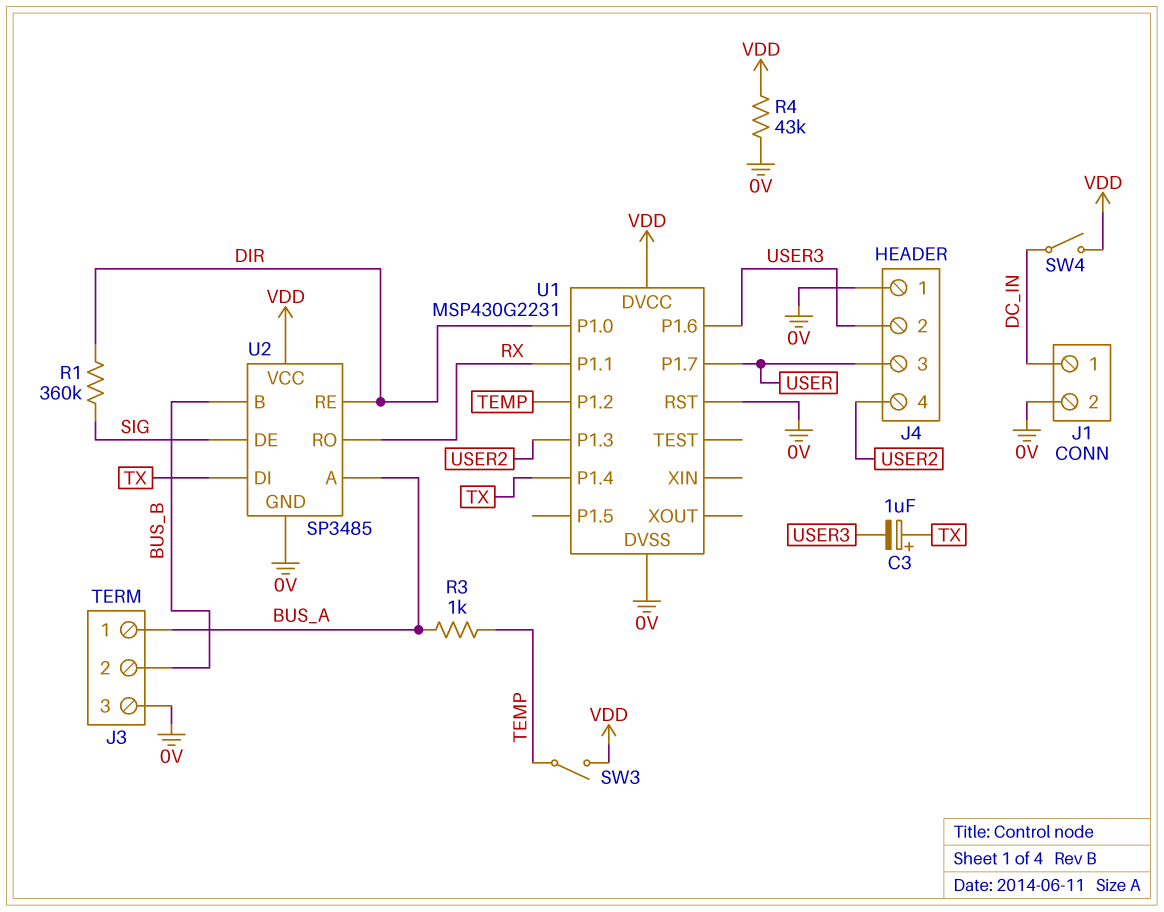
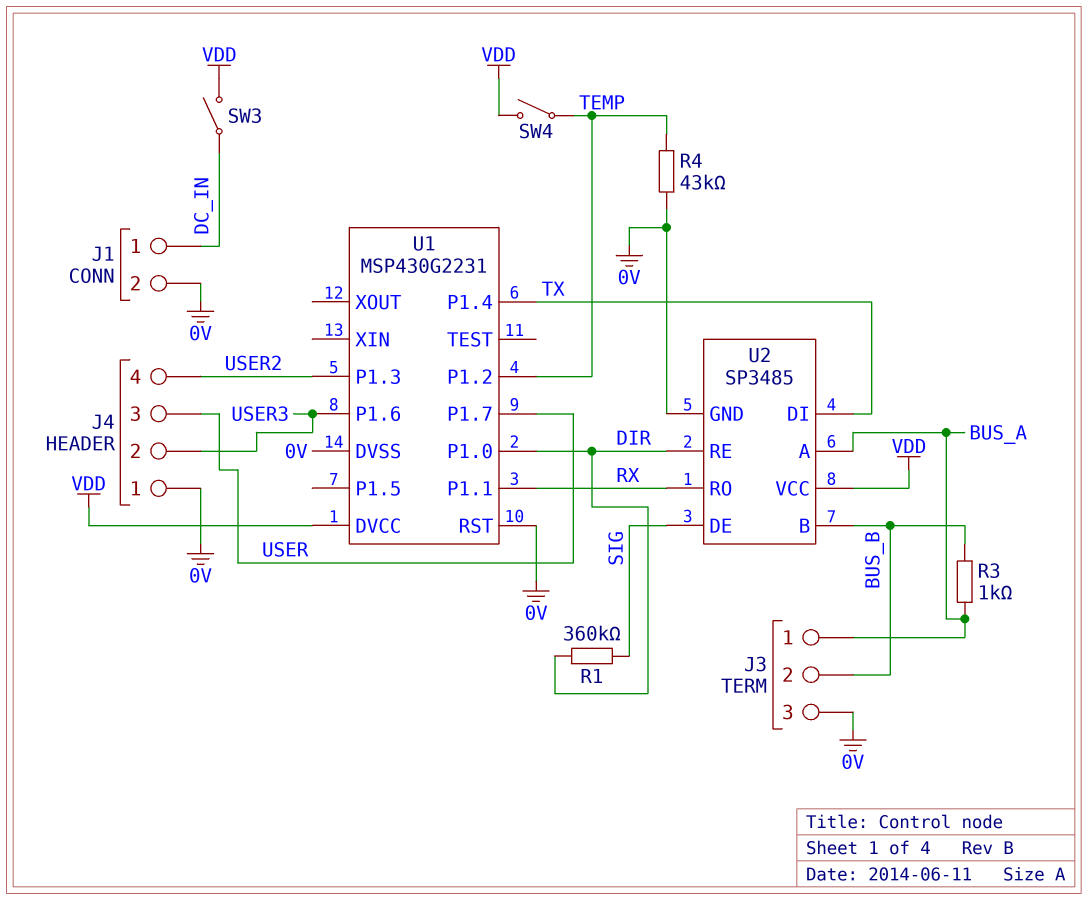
C3: 1uF (plus TX, minus USER3) -> none
R3: 1k (BUS_A, TEMP) -> 1k (BUS_A, BUS_B)
R4: 43k (0V, VDD) -> 43k (0V, TEMP)
SW3: switch (TEMP, VDD) -> switch (DC_IN, VDD)
SW4: switch (DC_IN, VDD) -> switch (TEMP, VDD)

